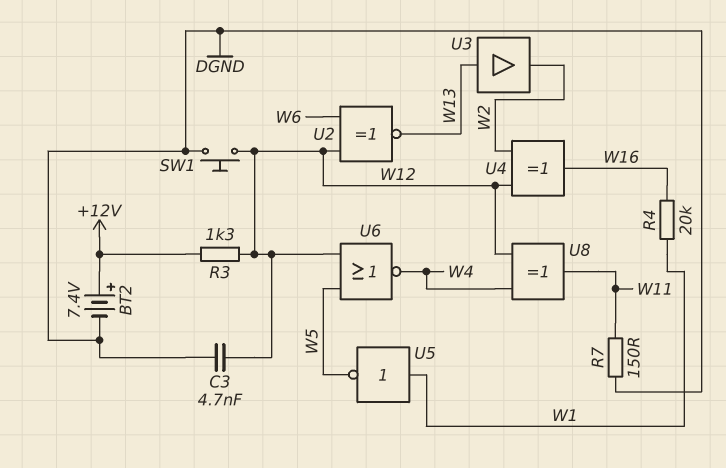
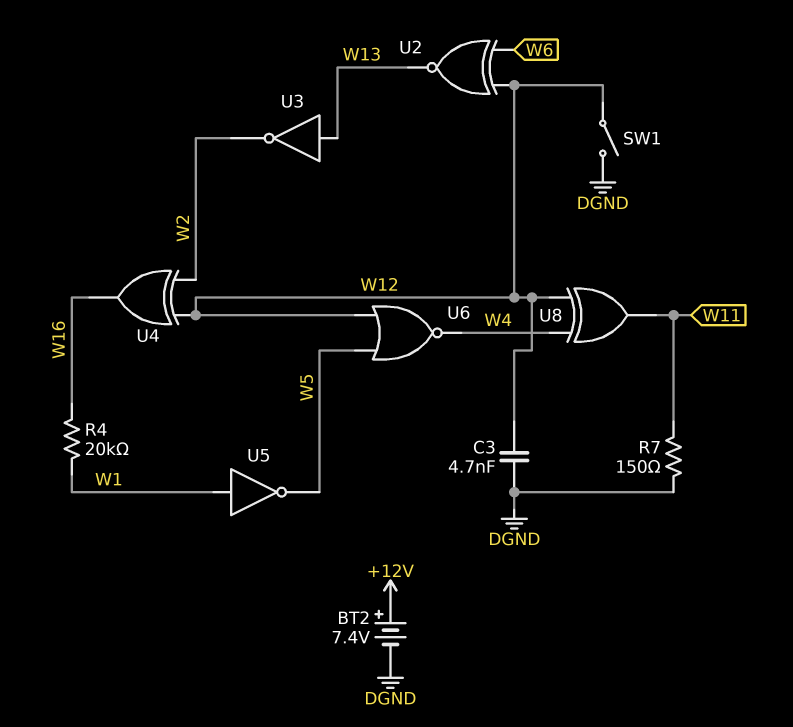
R3: 1.3k (+12V, W12) -> none
SW1: button (DGND, W12) -> switch (DGND, W12)
U3: buffer (in W13, out W2) -> NOT (in W13, out W2)

